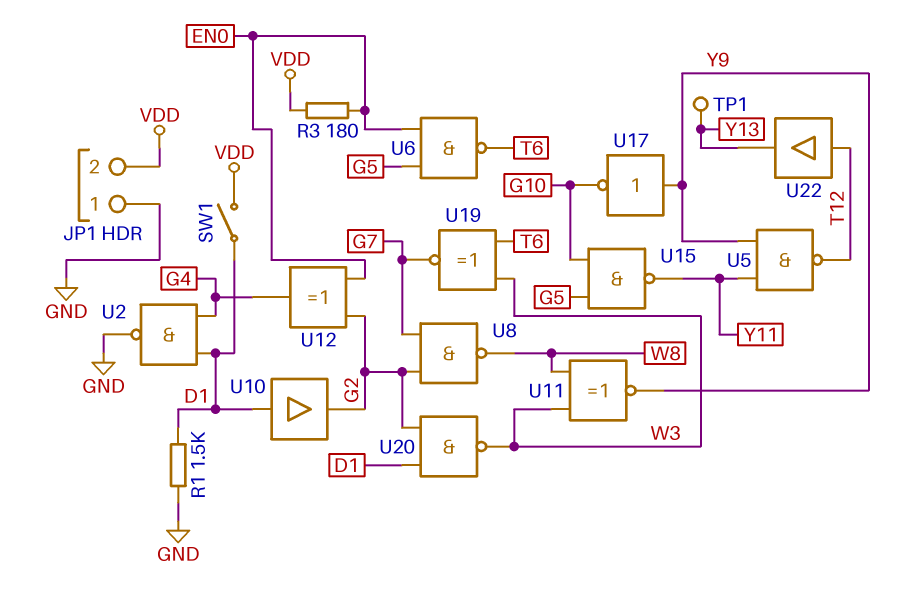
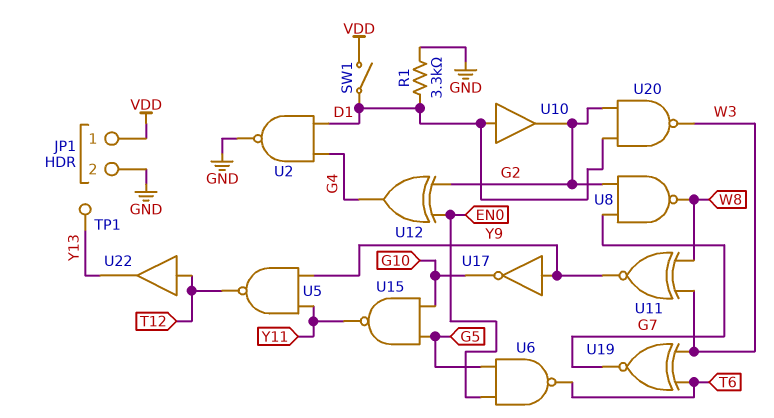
JP1 pin 1: GND -> VDD
JP1 pin 2: VDD -> GND
R1: 1.5k (D1, GND) -> 3.3k (D1, GND)
R3: 180 (EN0, VDD) -> none

